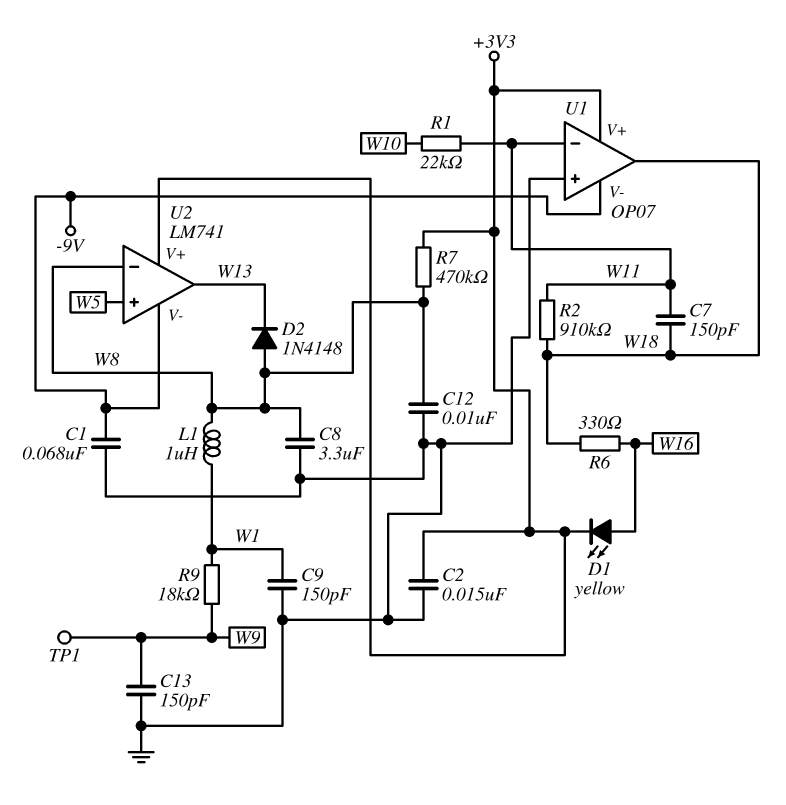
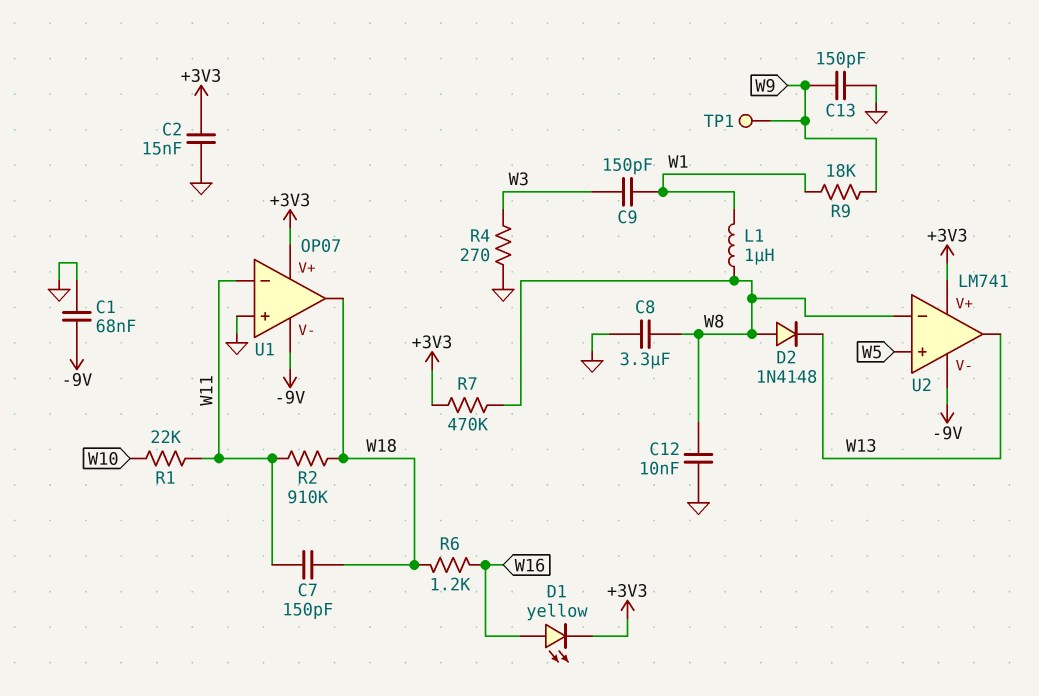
C9: 150pF (GND, W1) -> 150pF (W1, W3)
R4: none -> 270 (GND, W3)
R6: 330 (W16, W18) -> 1.2k (W16, W18)

